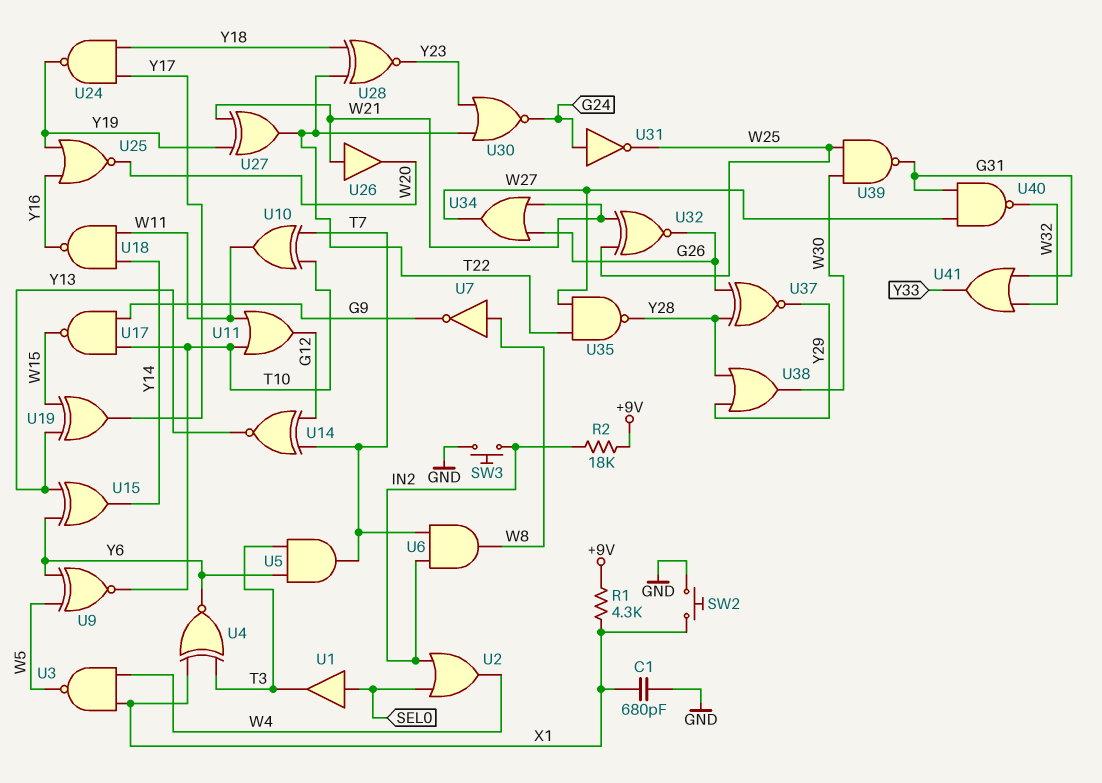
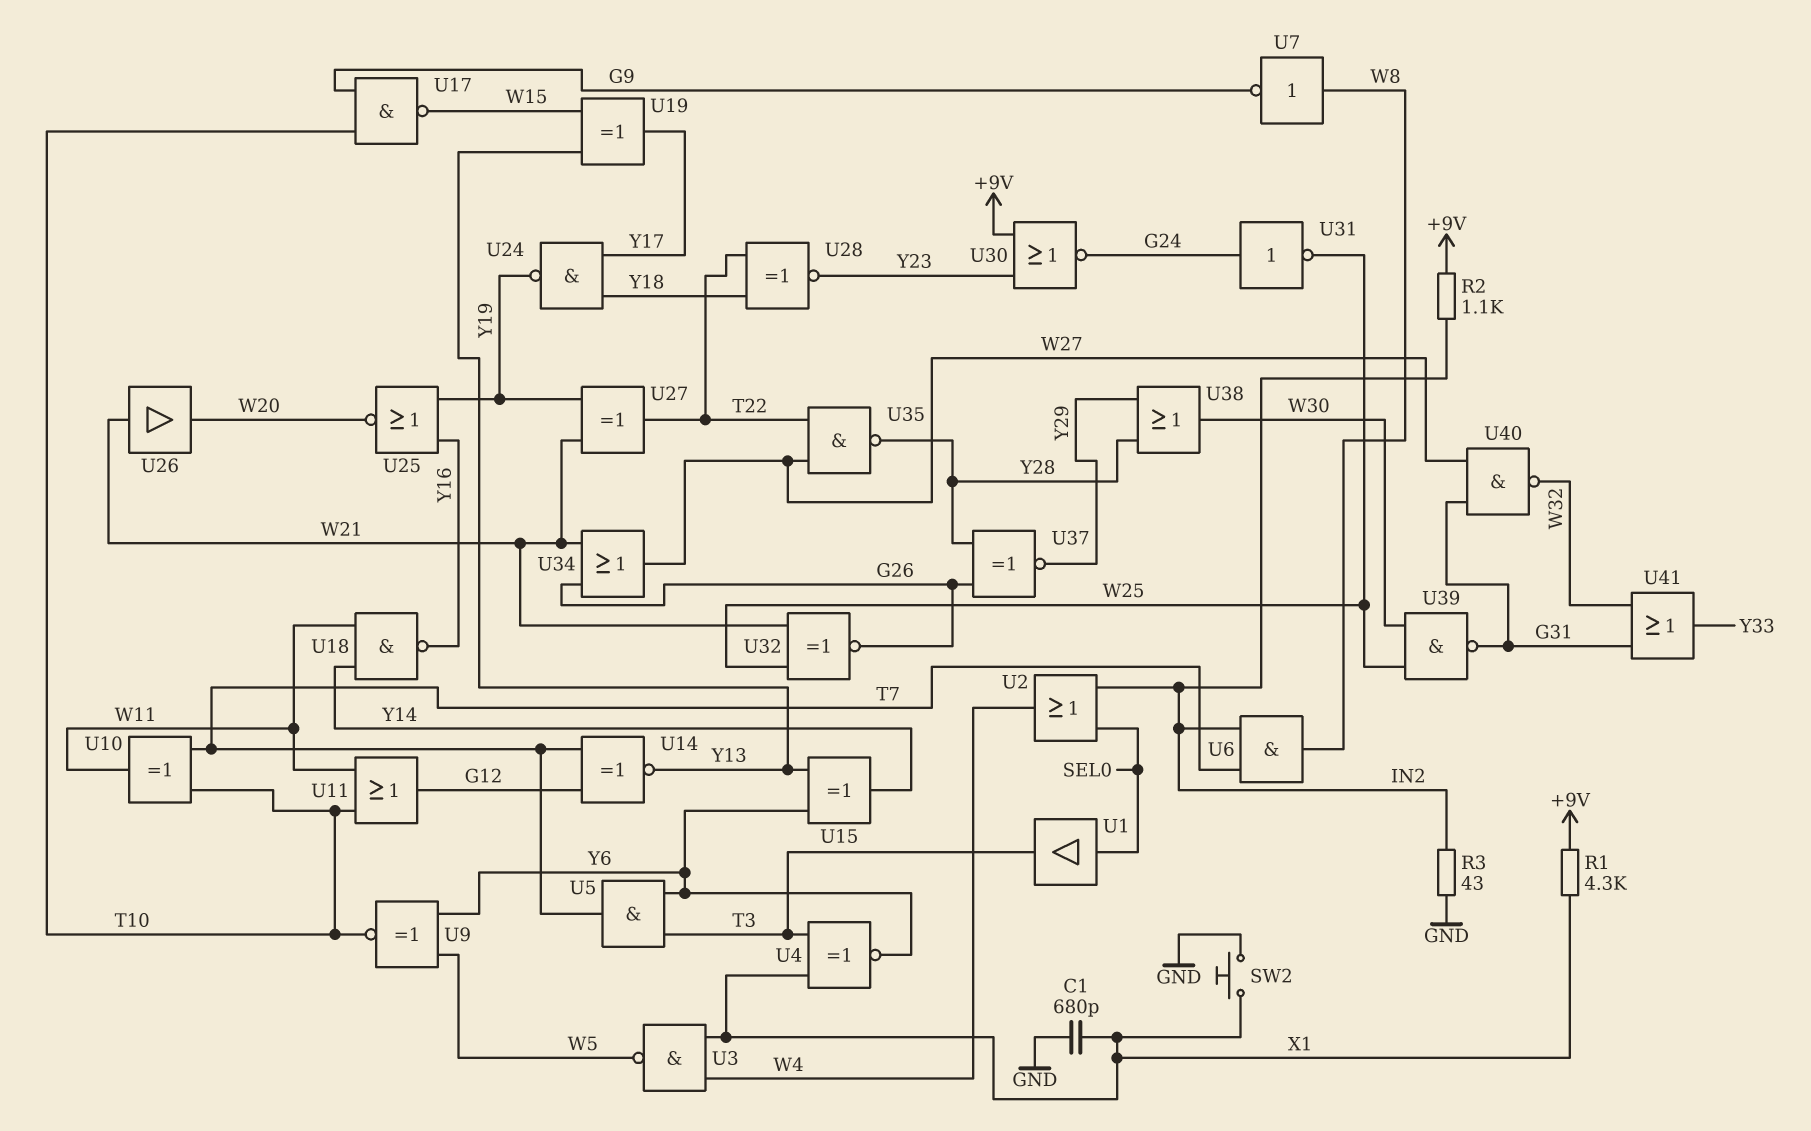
R2: 18k (+9V, IN2) -> 1.1k (+9V, IN2)
R3: none -> 43 (GND, IN2)
SW3: button (GND, IN2) -> none
U30: NOR (in T22, in Y23, out G24) -> NOR (in +9V, in Y23, out G24)

